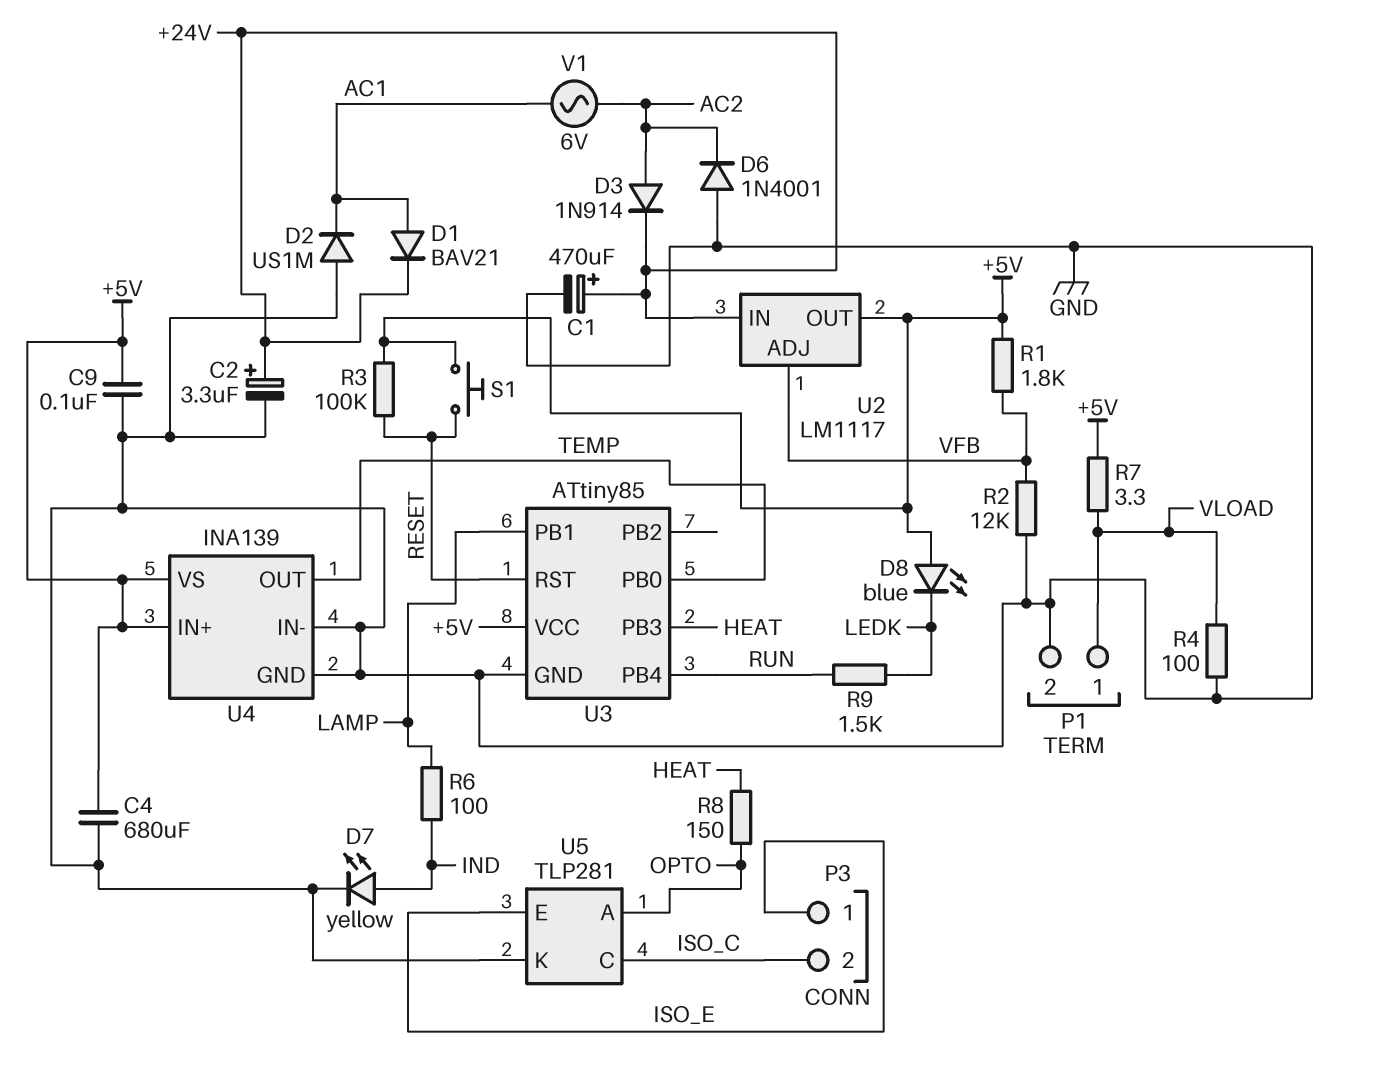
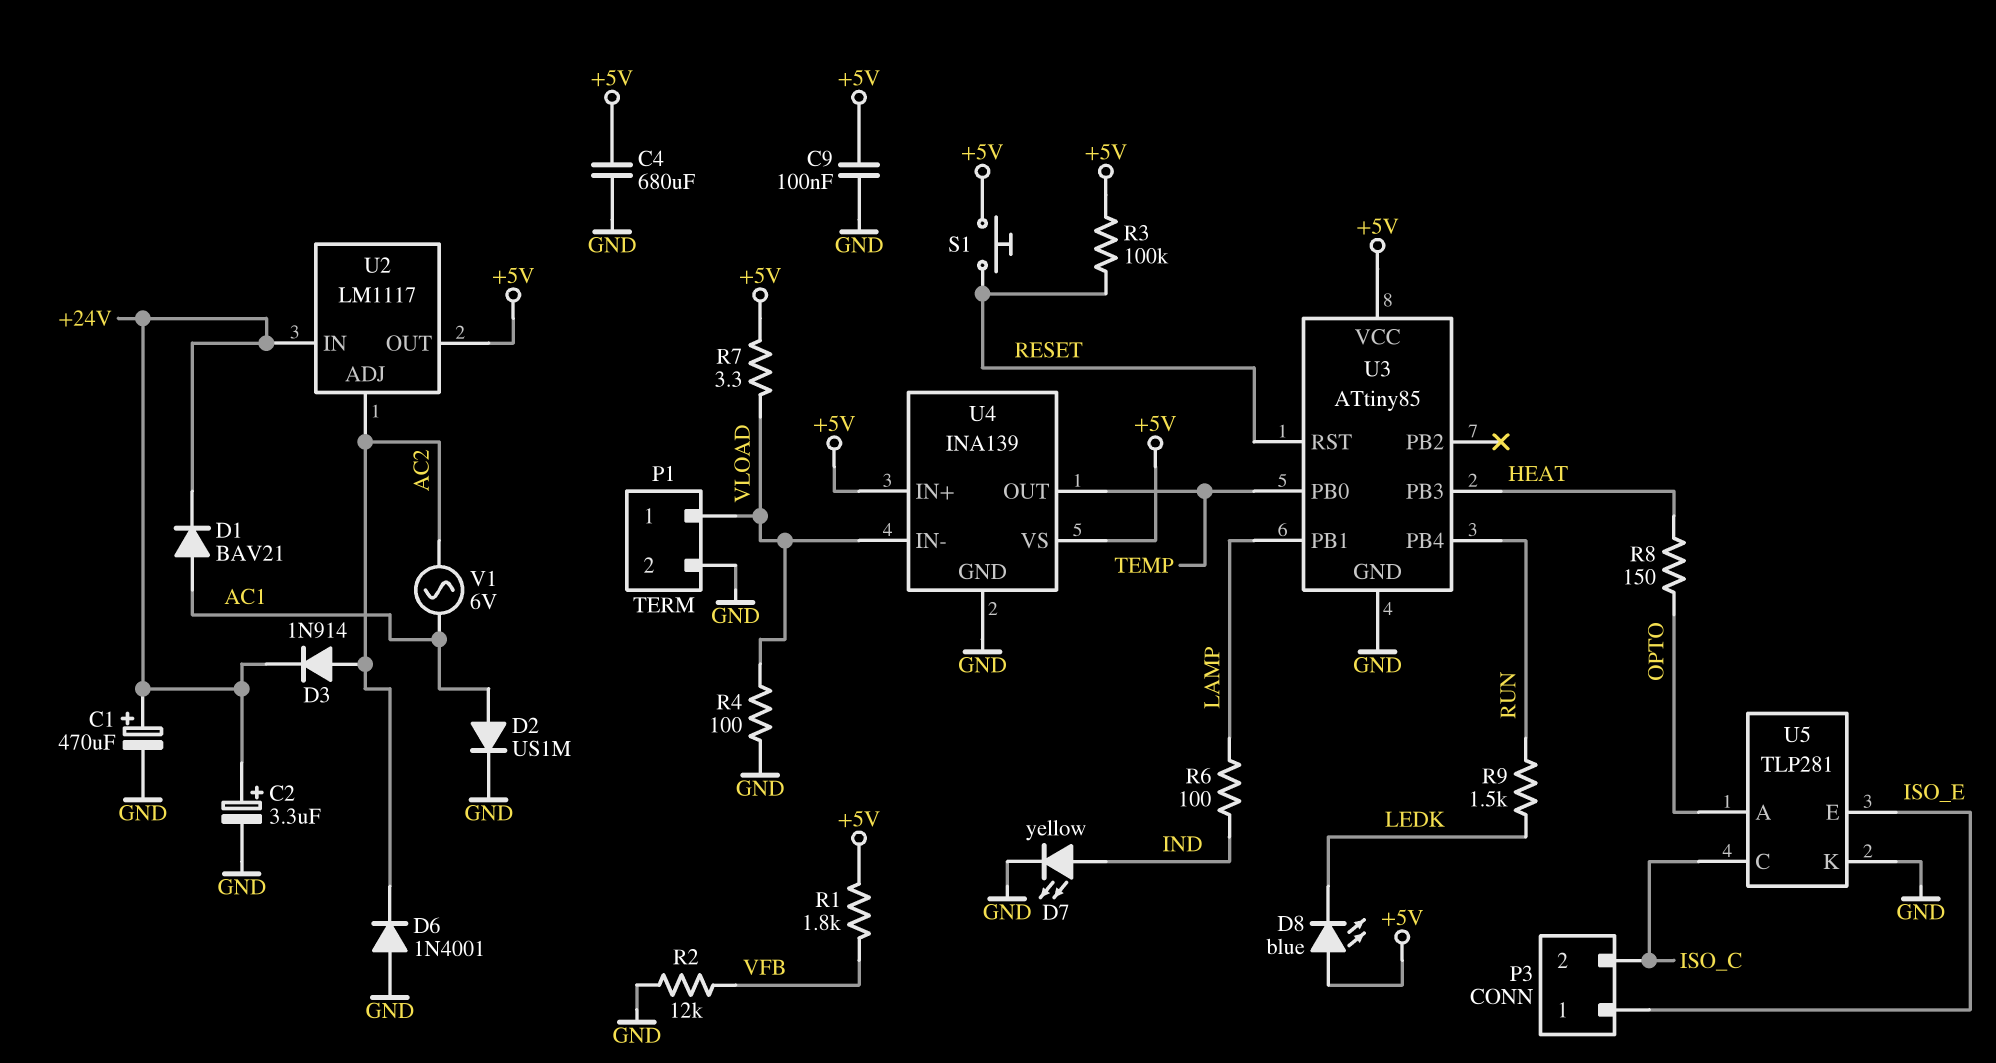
D2: diode US1M (A GND, K AC1) -> diode US1M (A AC1, K GND)
U2 pin ADJ: VFB -> AC2
U4 pin IN-: GND -> VLOAD

